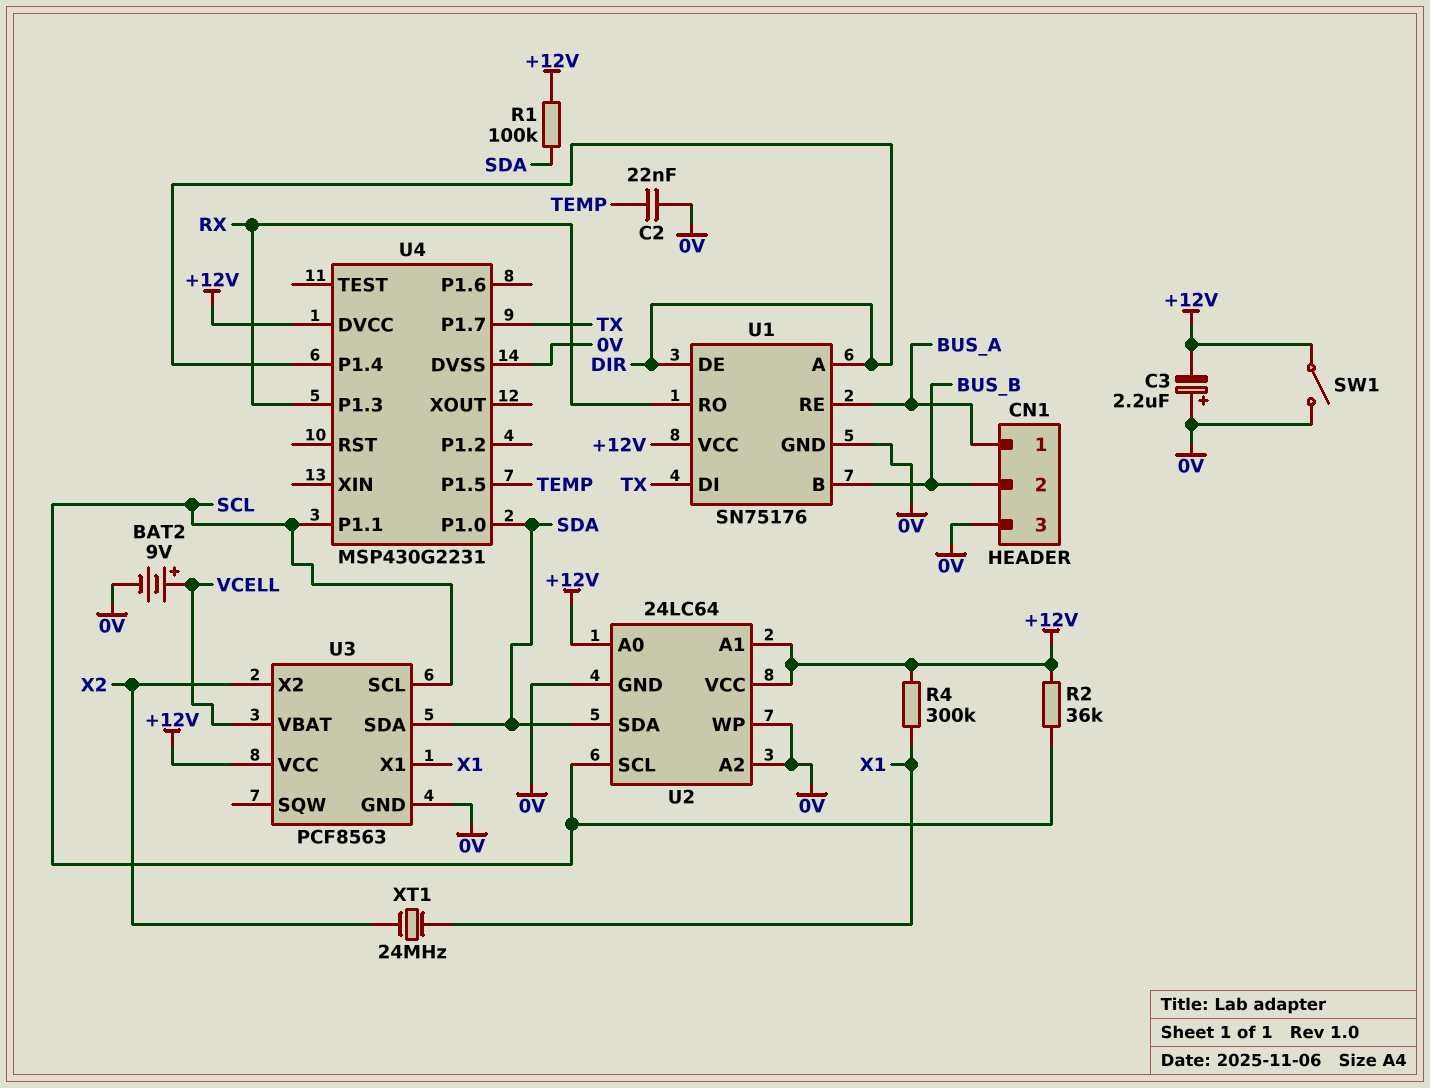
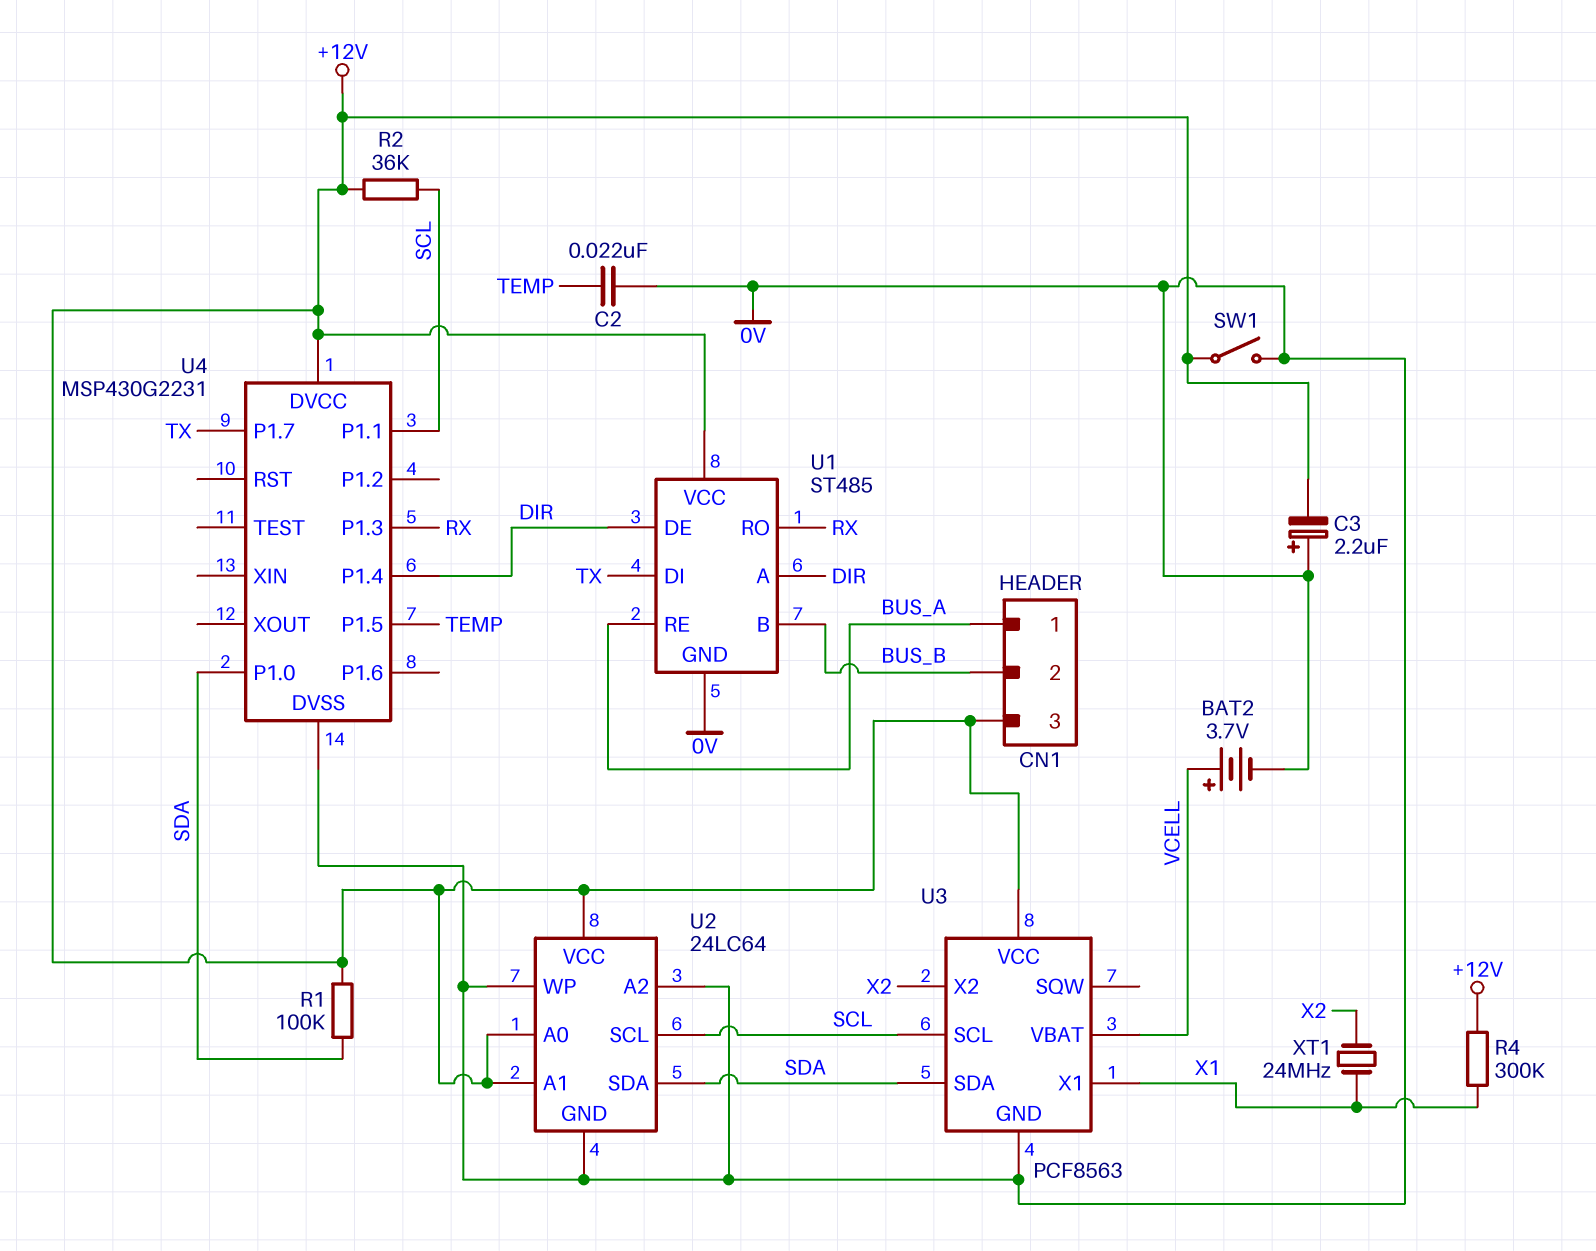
BAT2: 9V (plus VCELL, minus 0V) -> 3.7V (plus VCELL, minus 0V)
CN1 pin 3: 0V -> +12V
U1: SN75176 -> ST485

